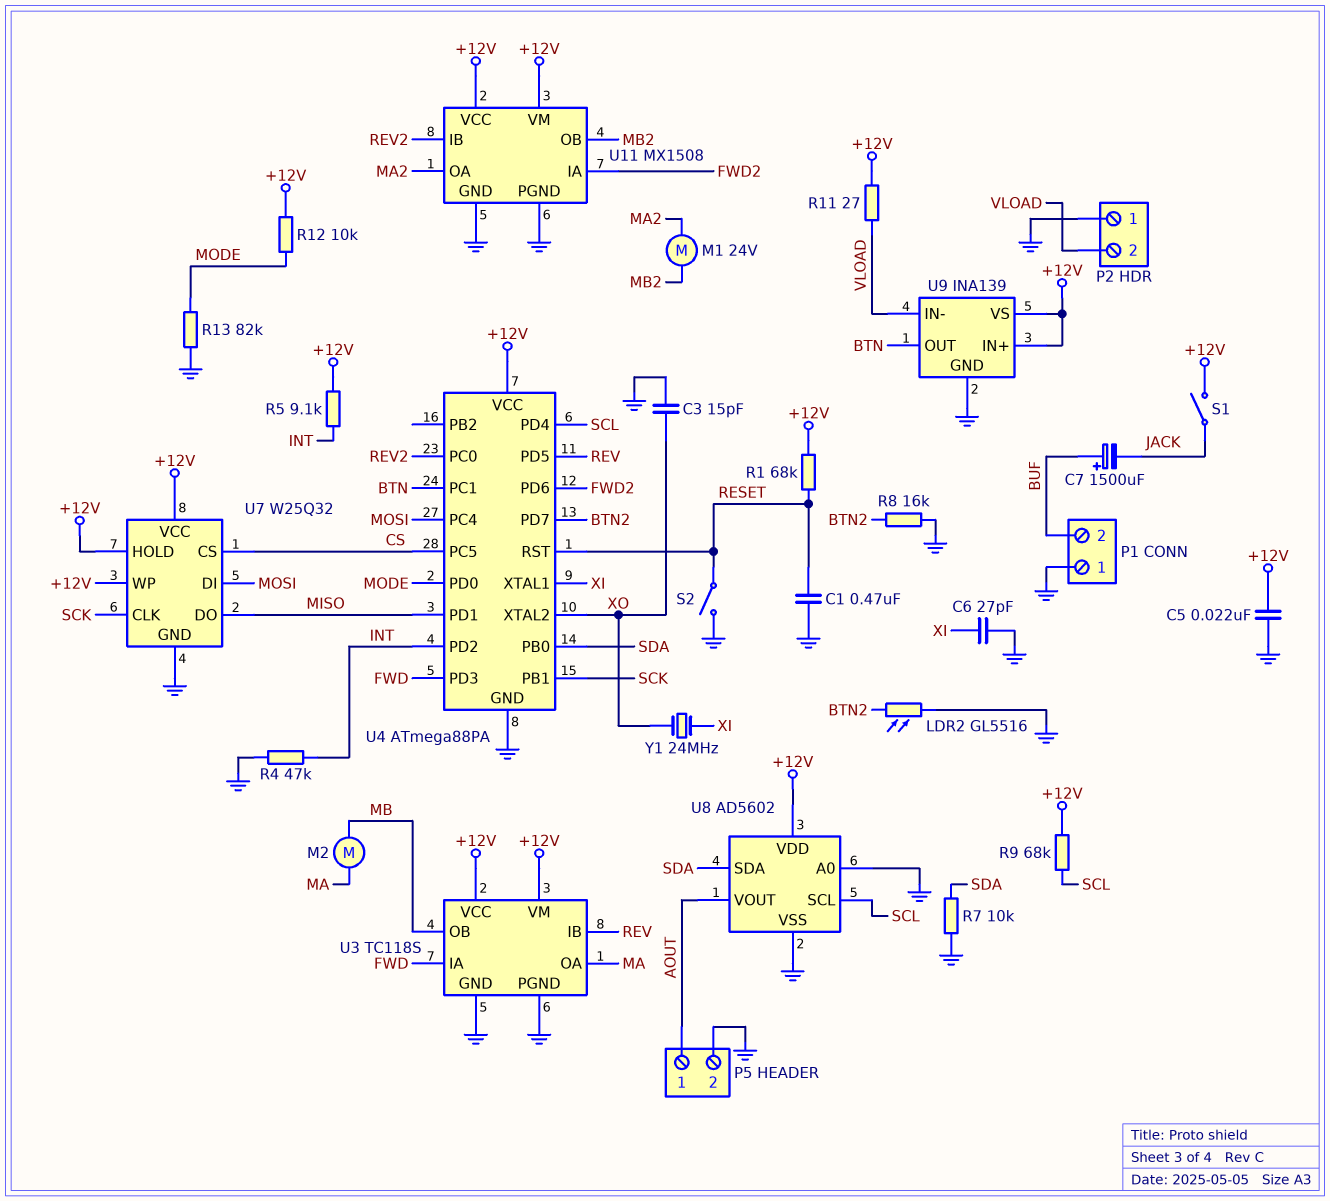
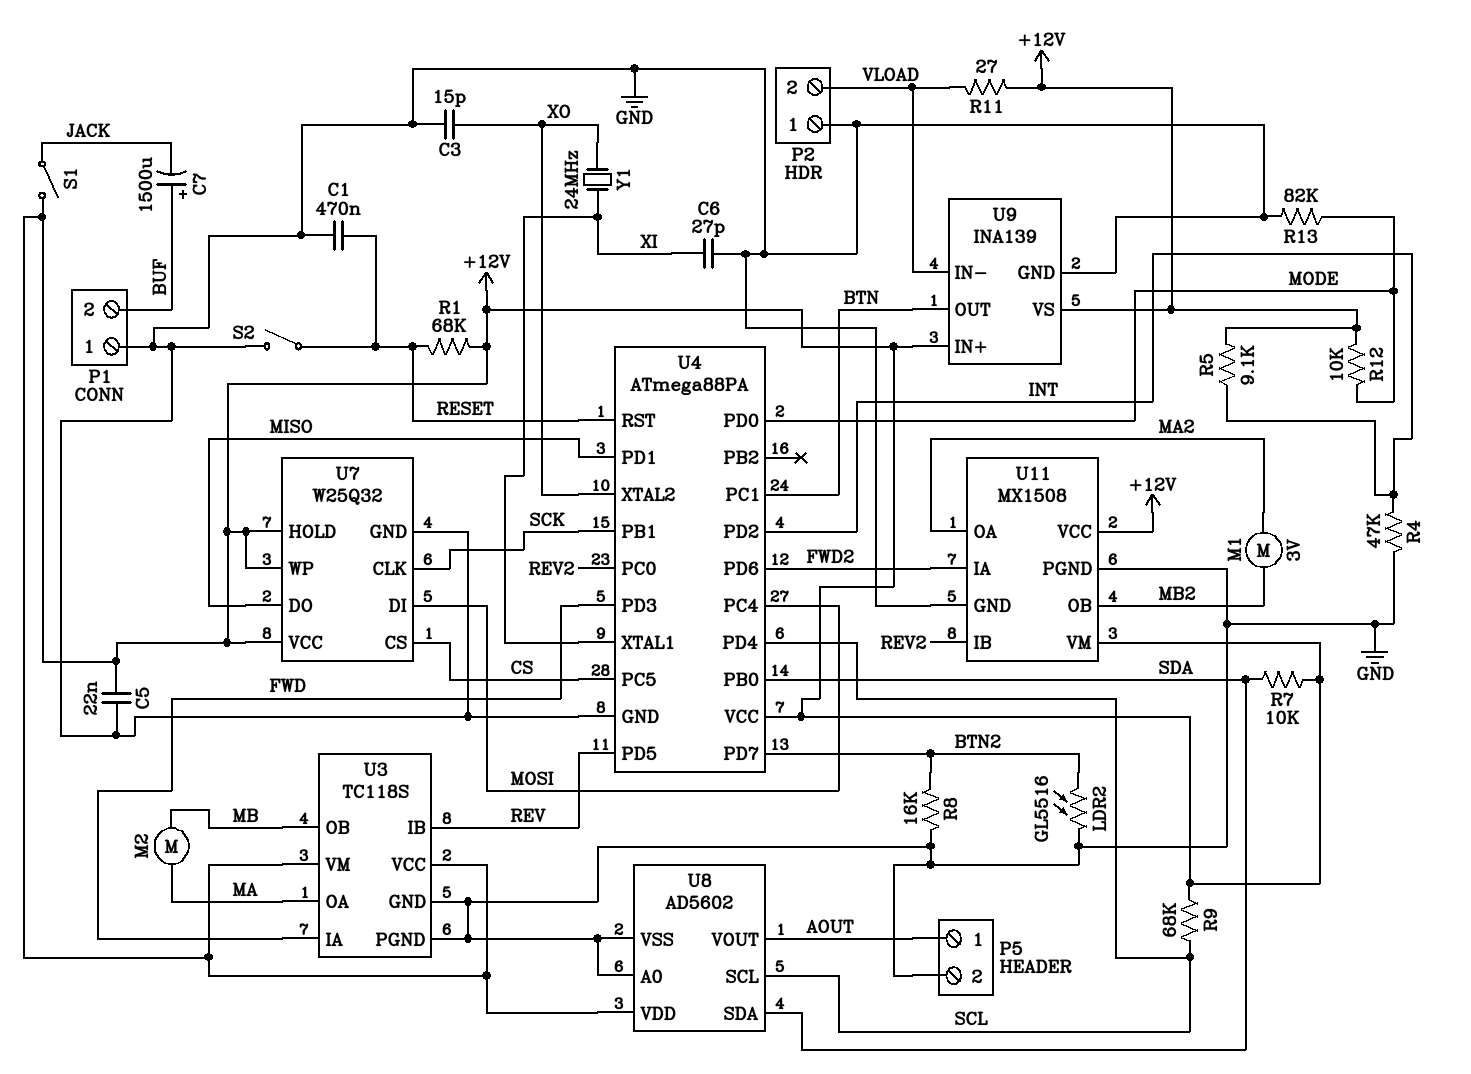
M1: motor 24V (MA2, MB2) -> motor 3V (MA2, MB2)
R7: 10k (GND, SDA) -> 10k (+12V, SDA)

